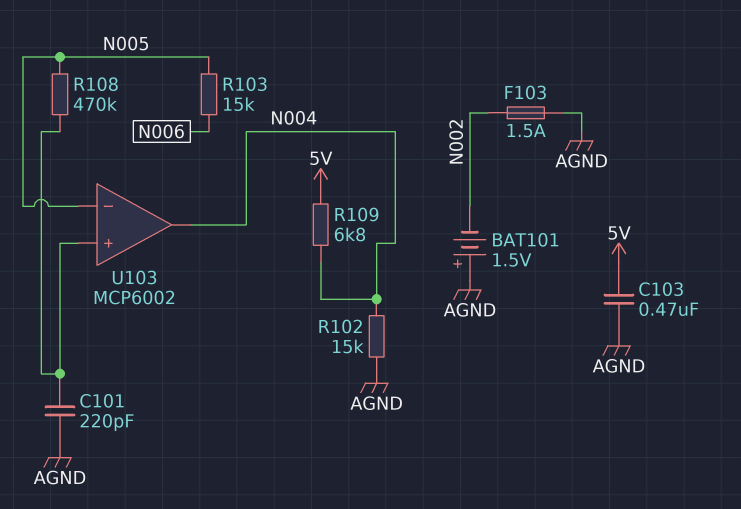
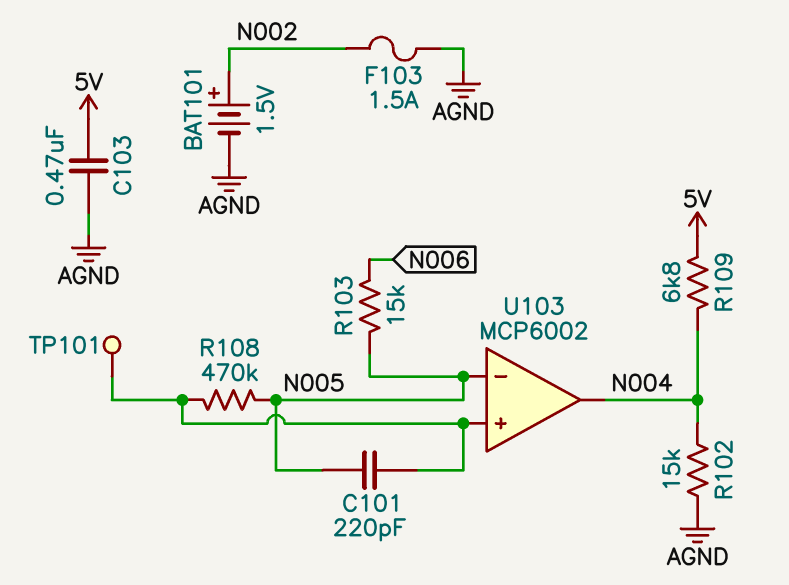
BAT101: 1.5V (plus AGND, minus N002) -> 1.5V (plus N002, minus AGND)
C101: 220pF (AGND, U103/in+) -> 220pF (N005, U103/in+)
TP101: none -> test point (U103/in+)

